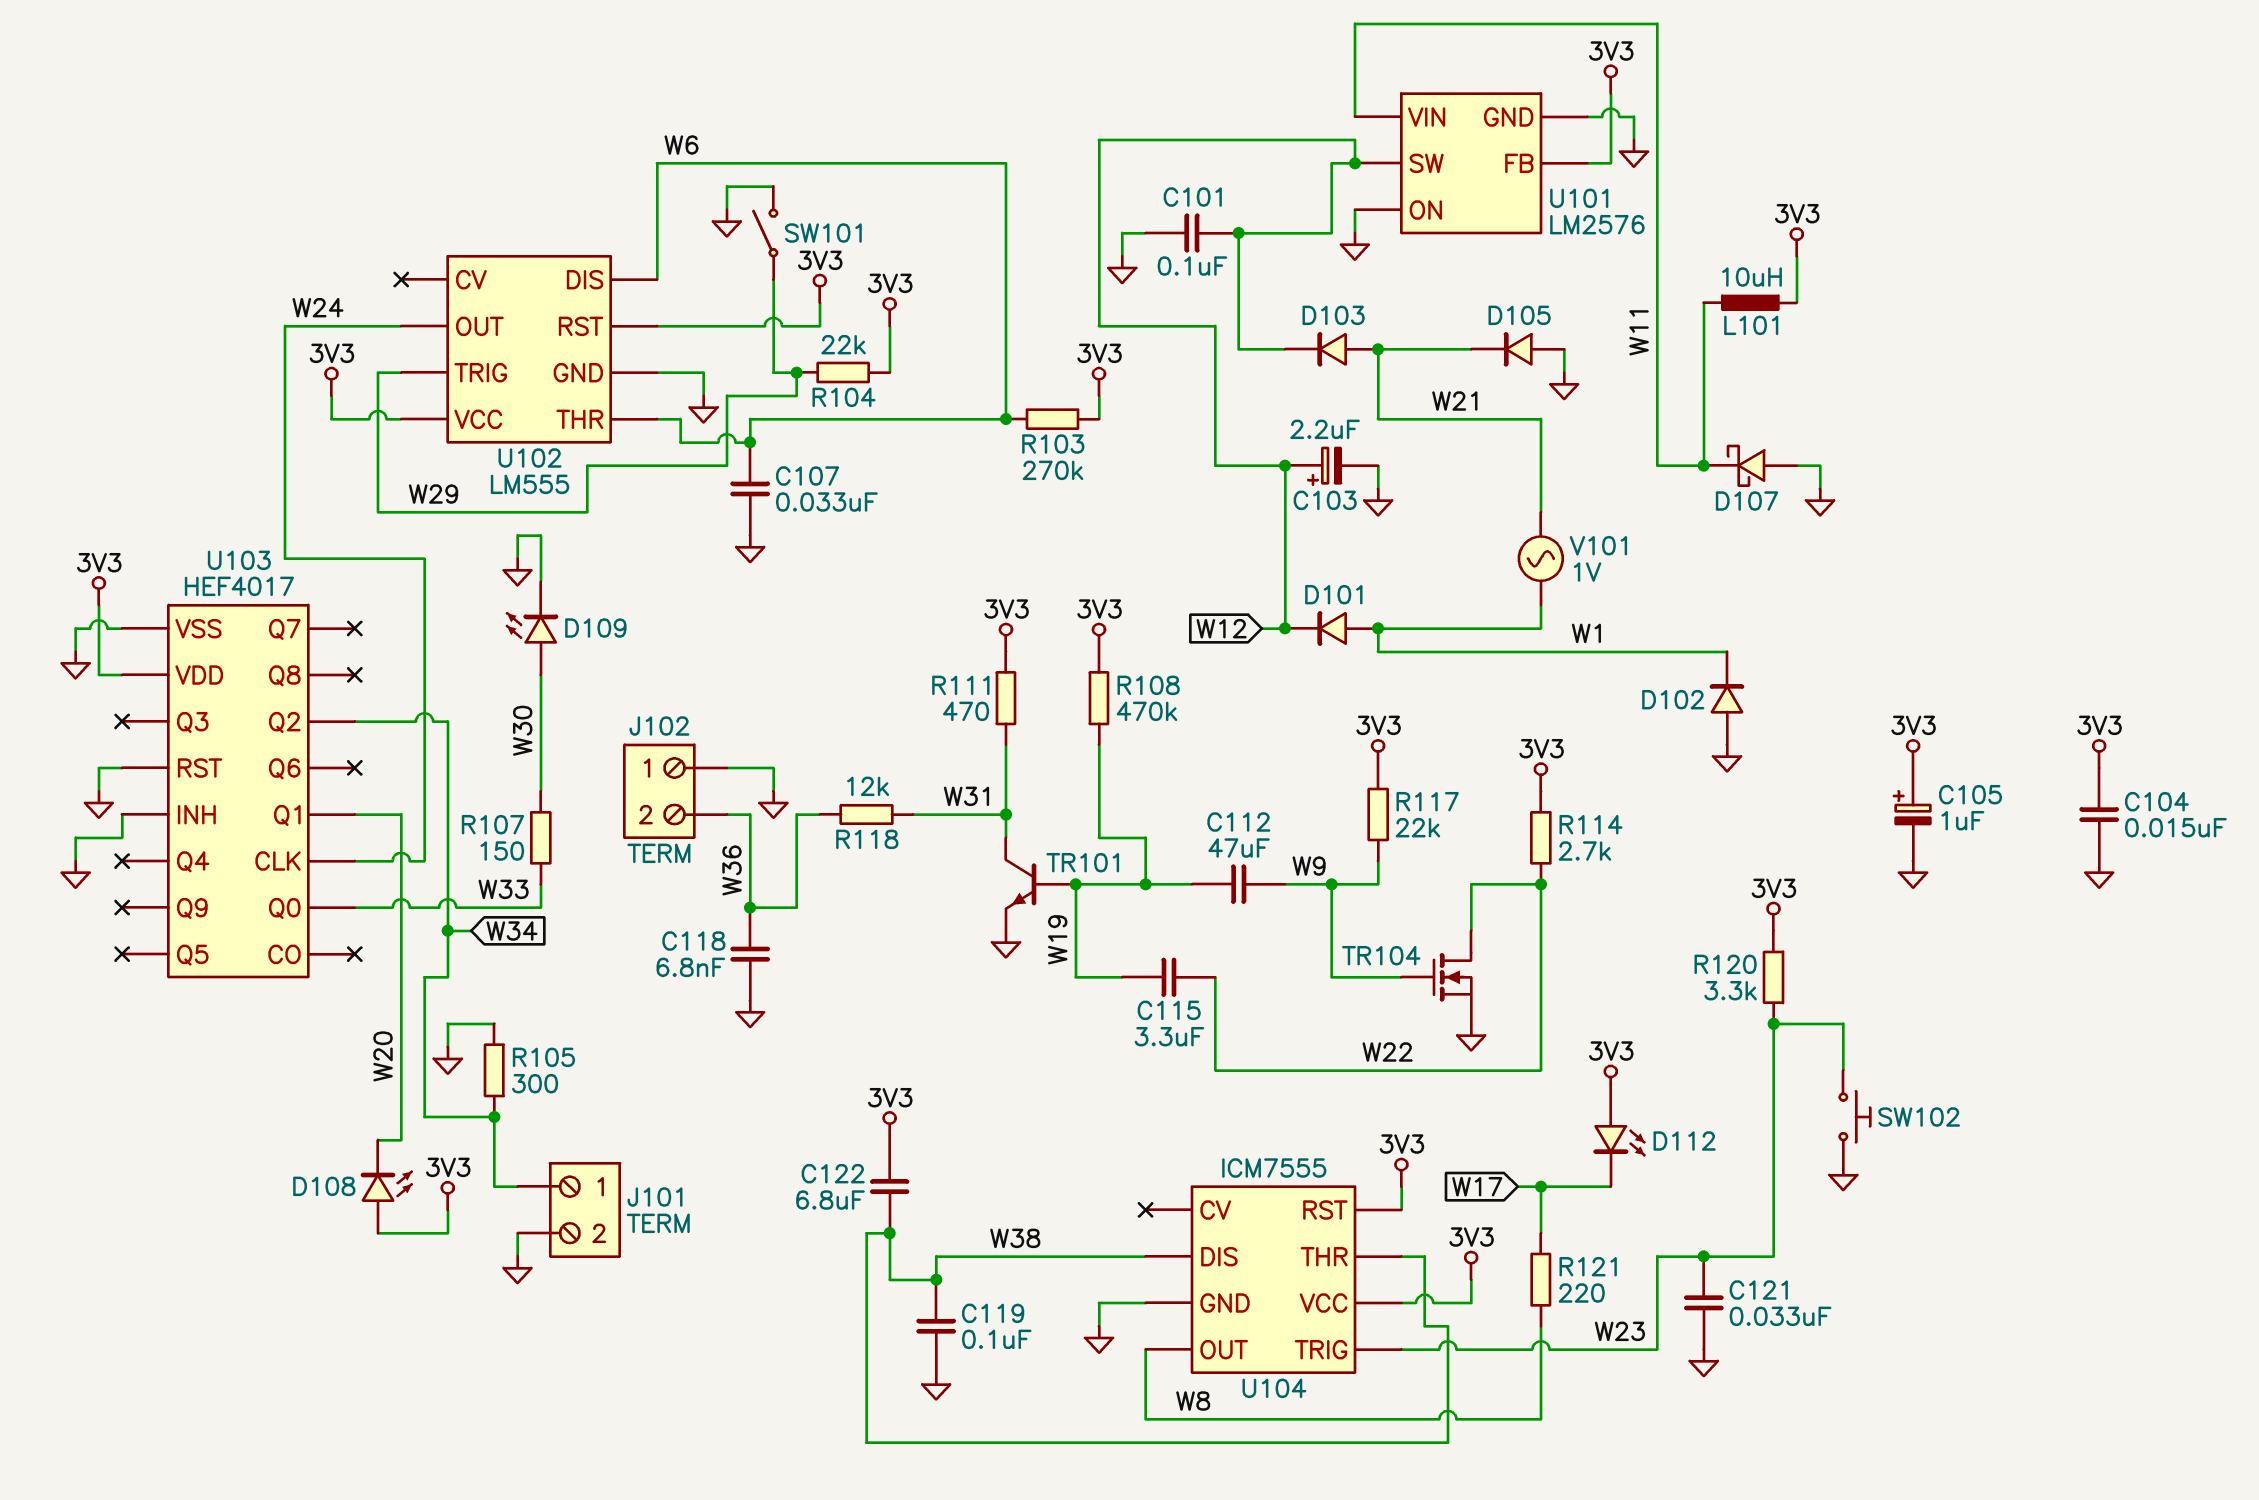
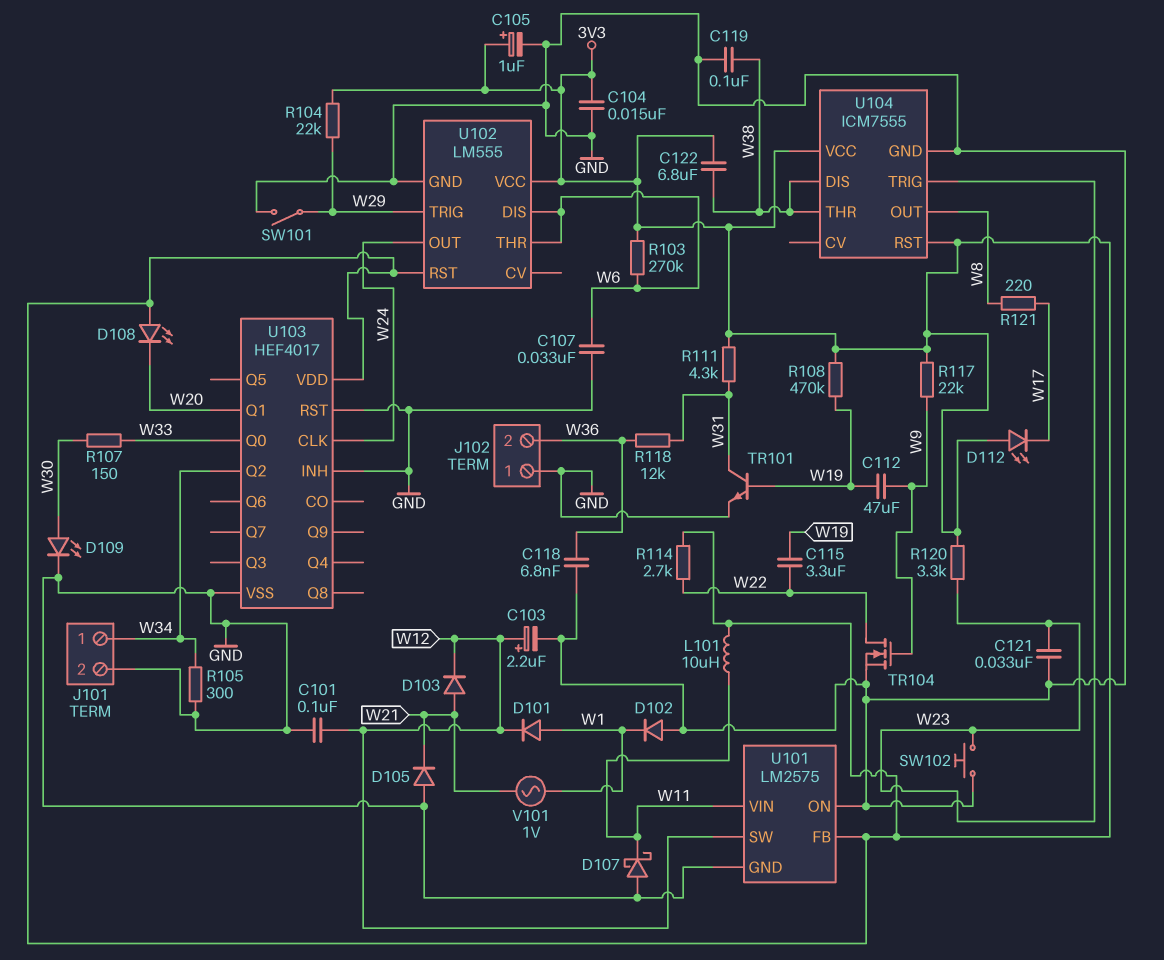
R111: 470 (3V3, W31) -> 4.3k (3V3, W31)
U101: LM2576 -> LM2575

